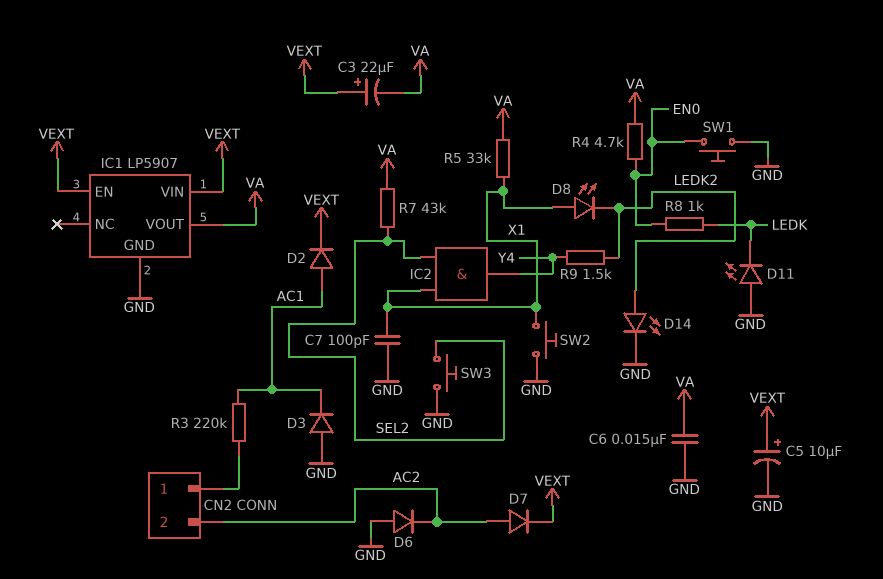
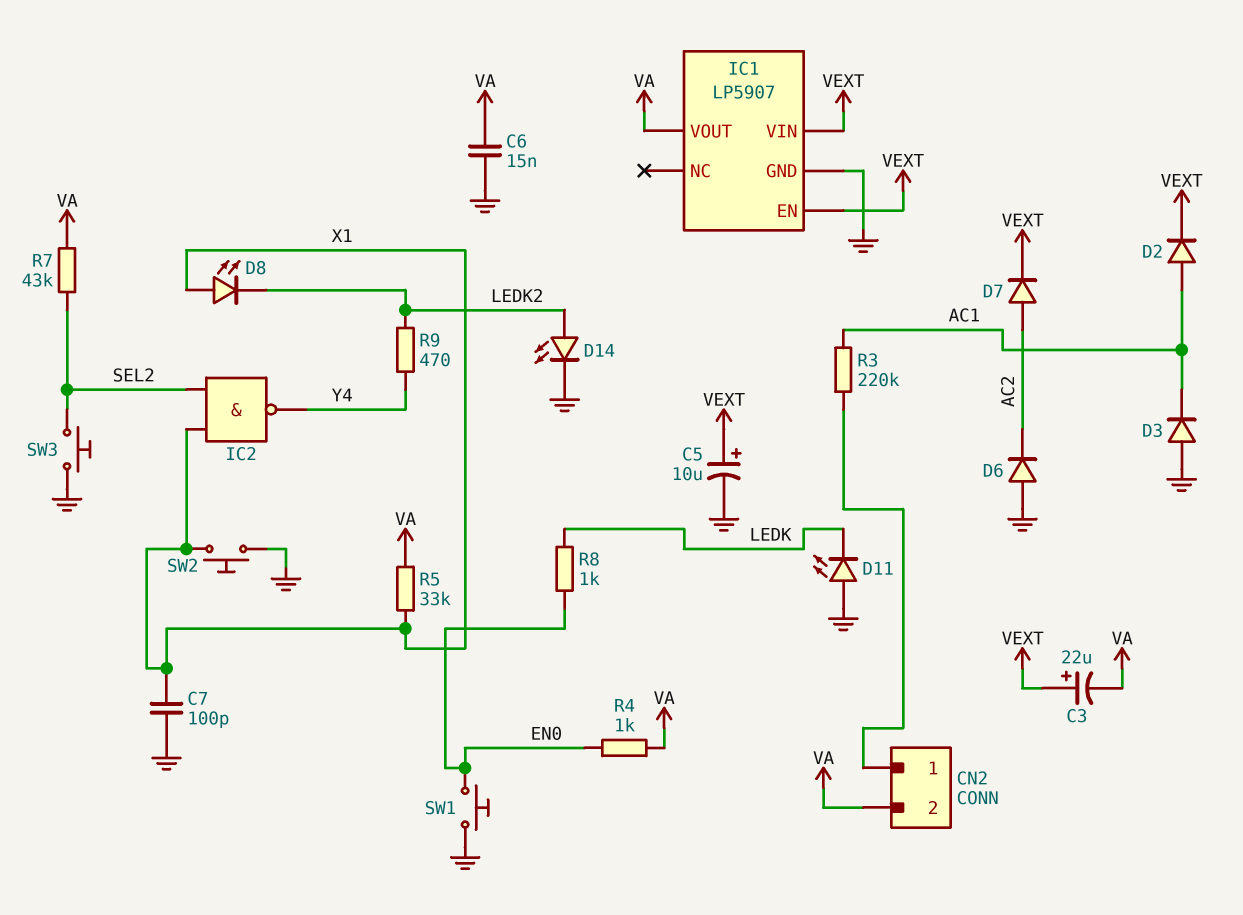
CN2 pin 2: AC2 -> VA
IC2: AND (in SEL2, in X1, out Y4) -> NAND (in SEL2, in X1, out Y4)
R4: 4.7k (EN0, VA) -> 1k (EN0, VA)
R9: 1.5k (LEDK2, Y4) -> 470 (LEDK2, Y4)

